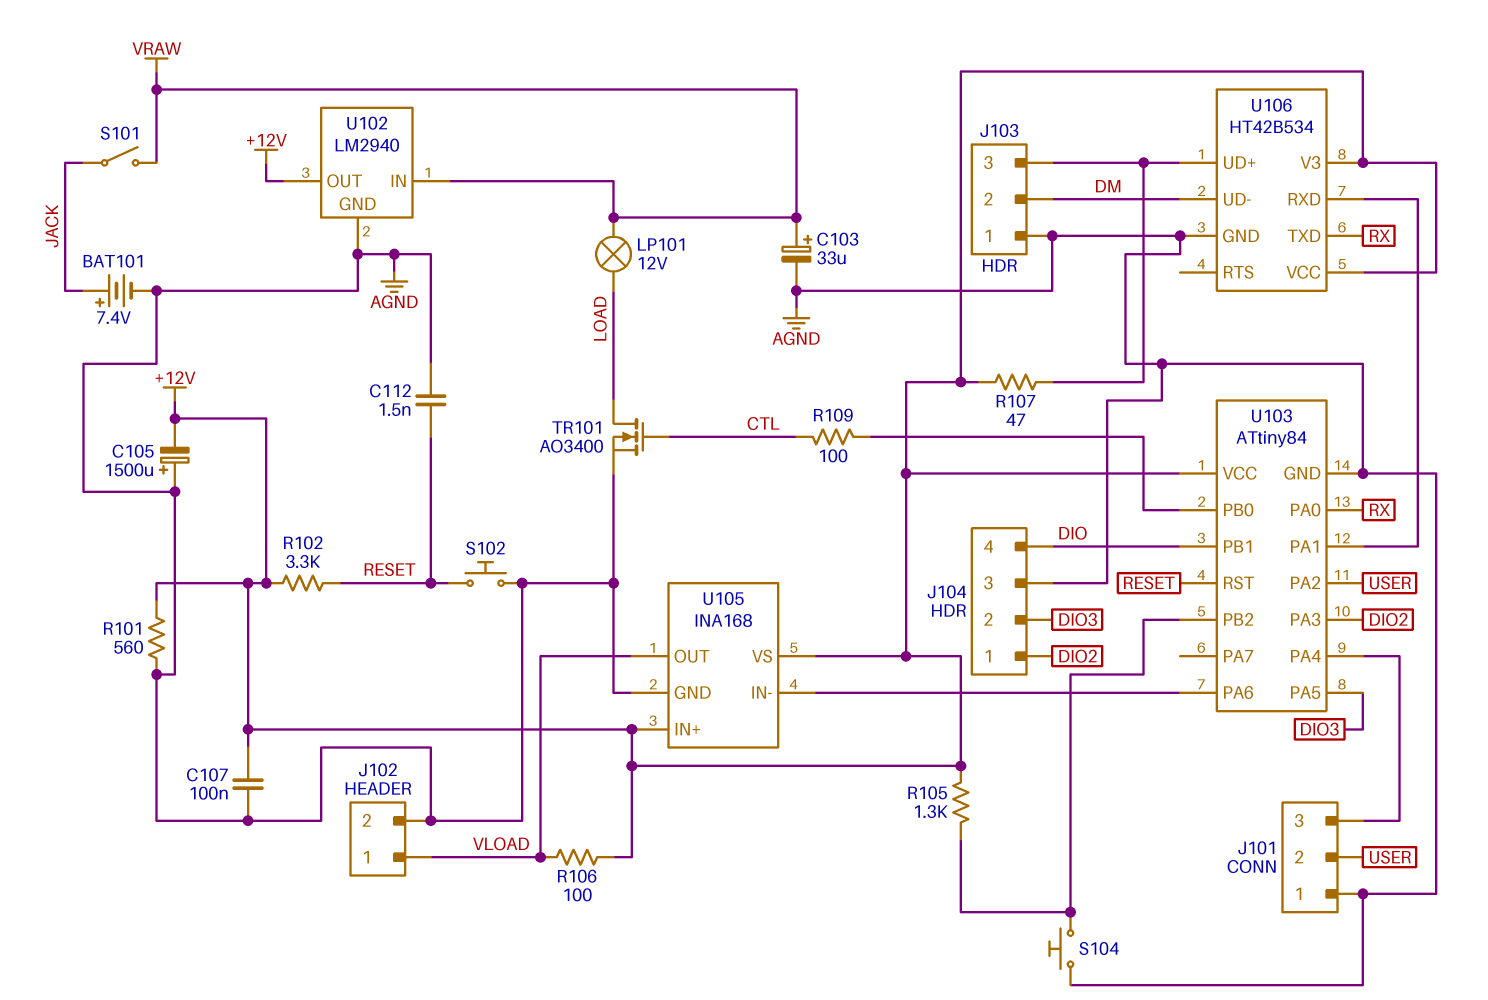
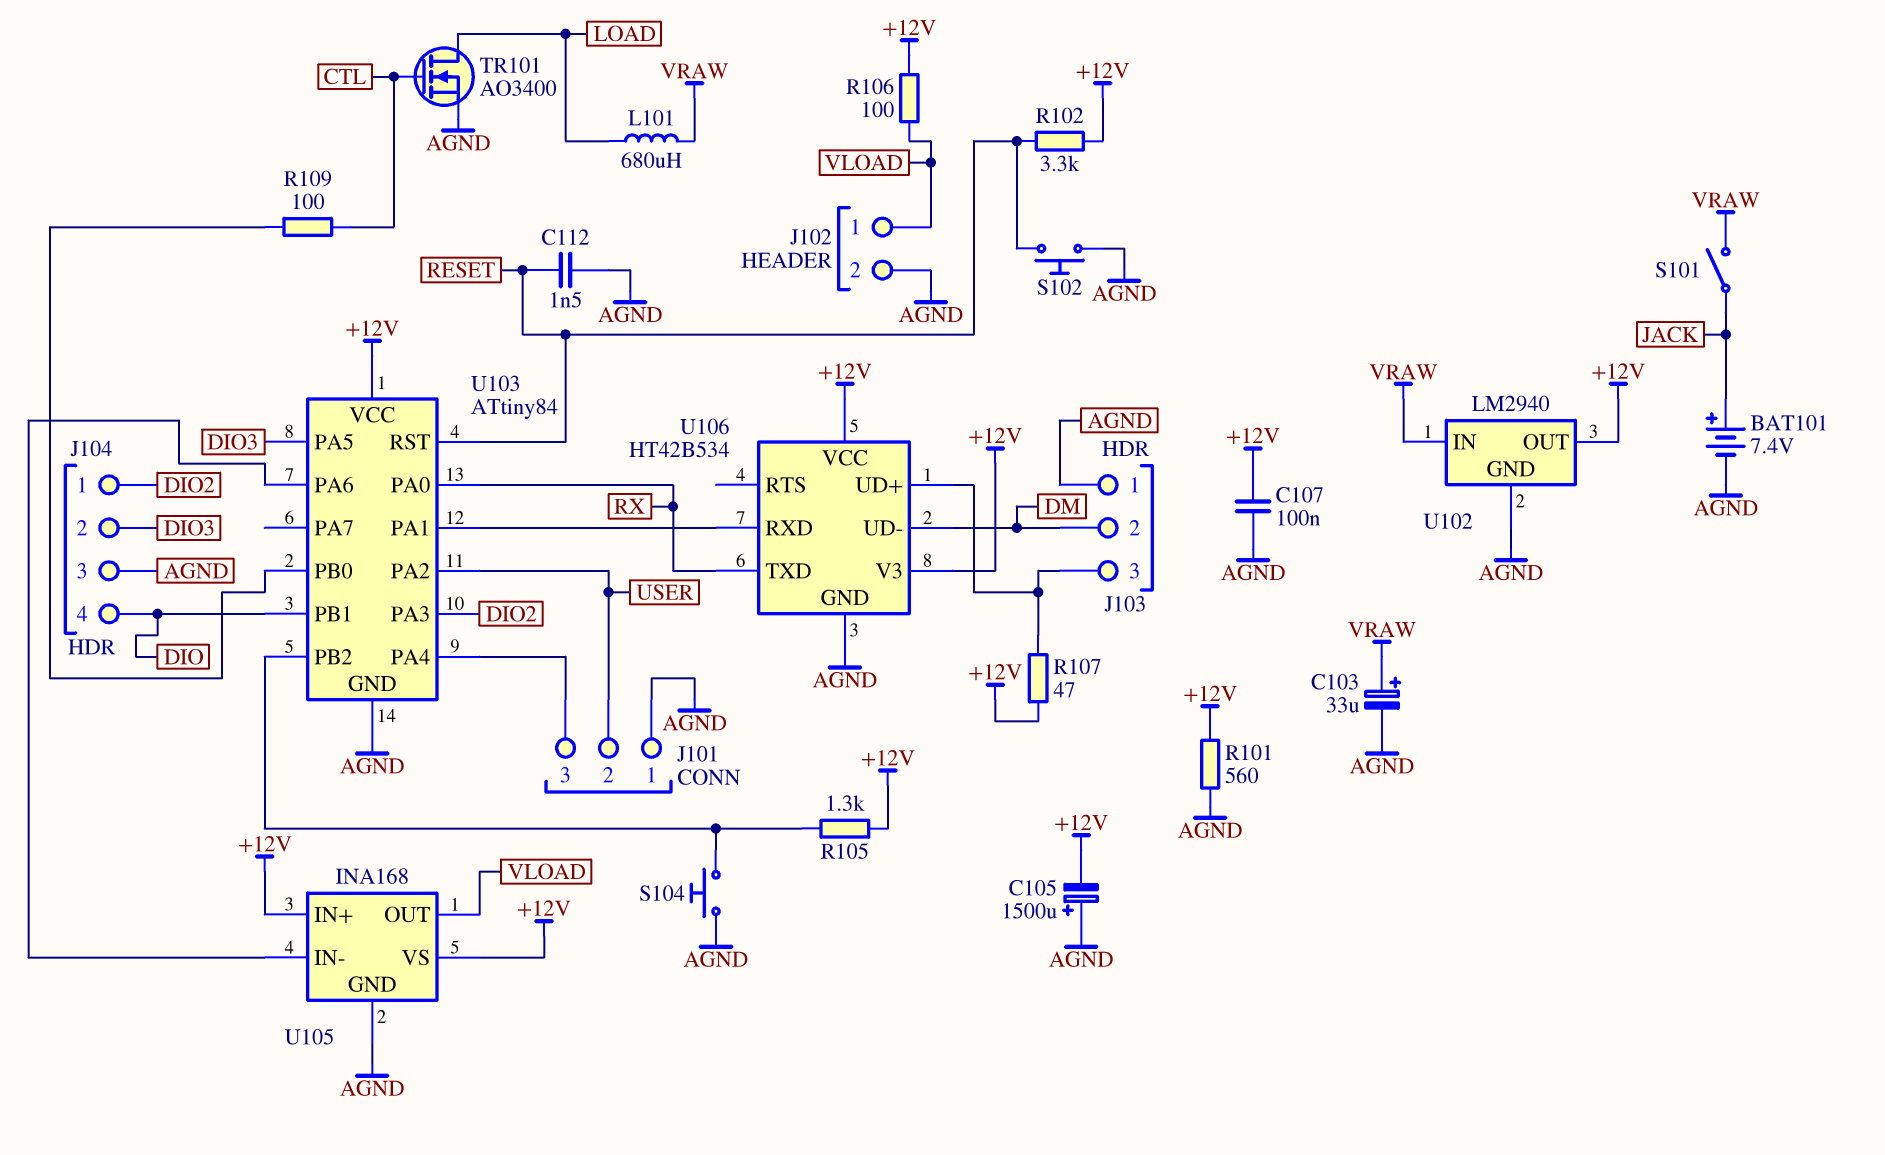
L101: none -> 680uH (LOAD, VRAW)
LP101: lamp 12V (LOAD, VRAW) -> none

